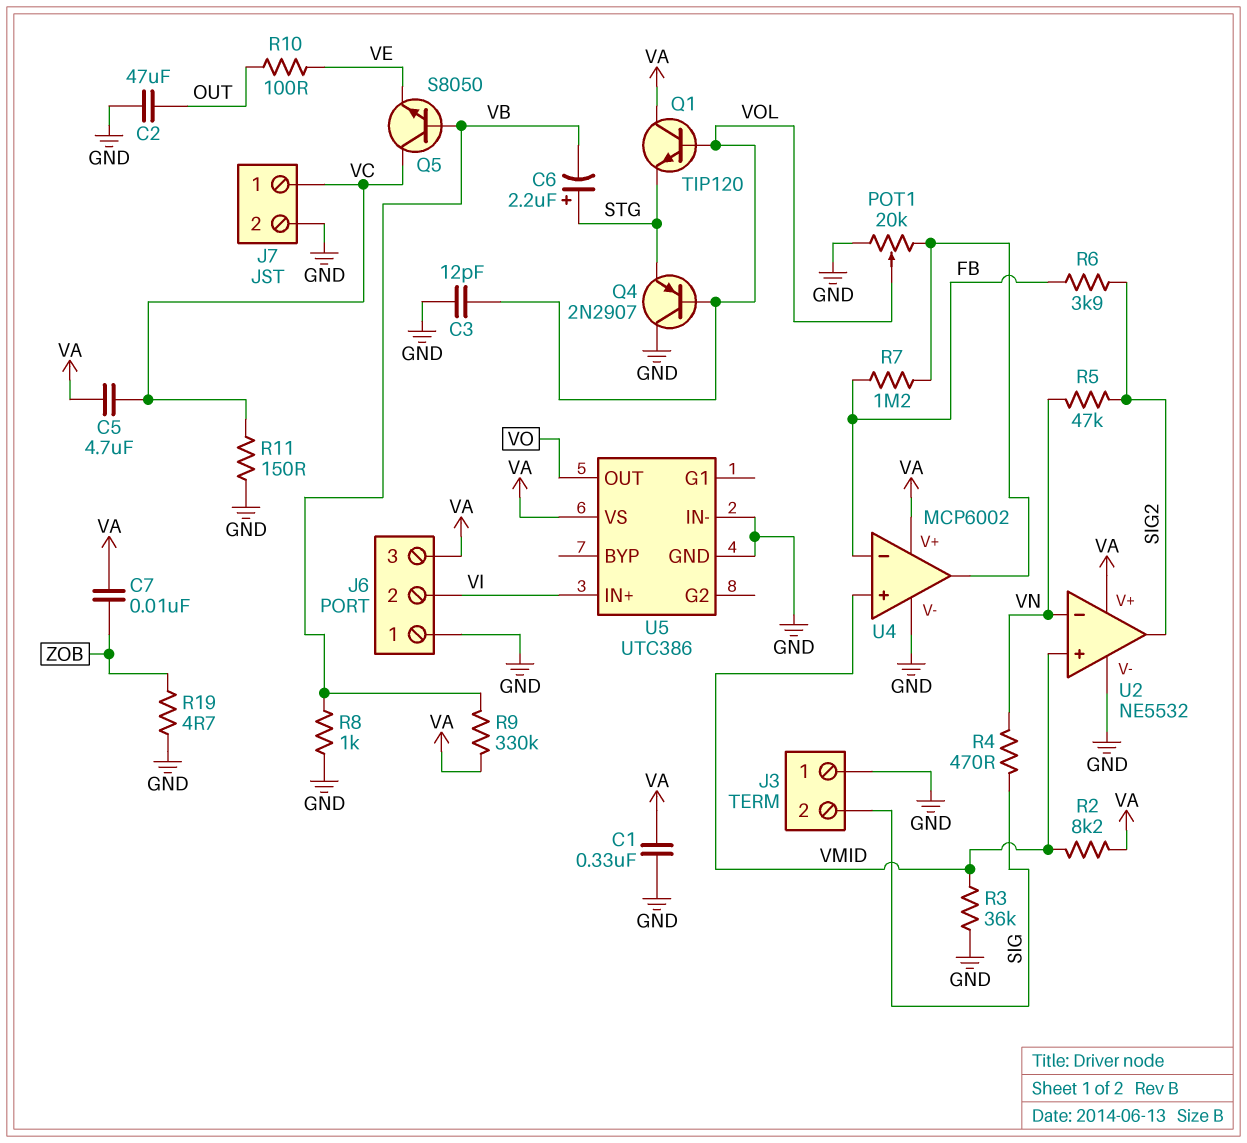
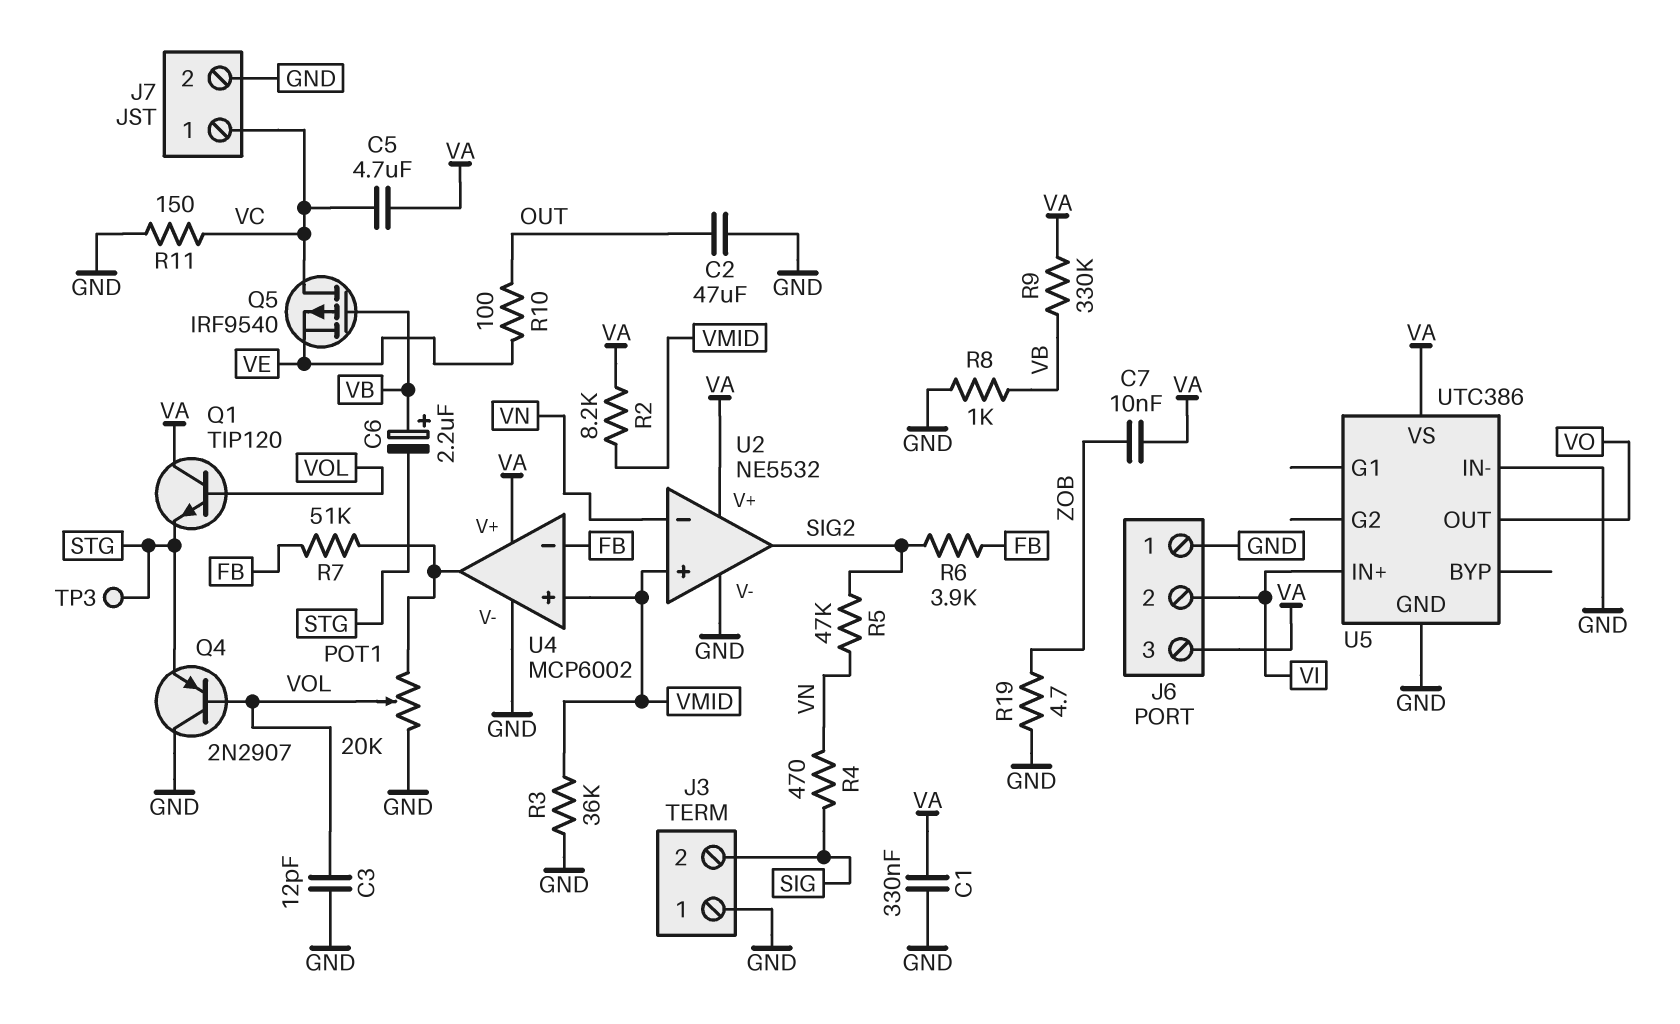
C6: 2.2uF (plus STG, minus VB) -> 2.2uF (plus VB, minus STG)
Q5: NPN S8050 (B VB, C VC, E VE) -> PMOS IRF9540 (G VB, D VC, S VE)
R7: 1.2M (FB, U4/out) -> 51k (FB, U4/out)
TP3: none -> test point (STG)

